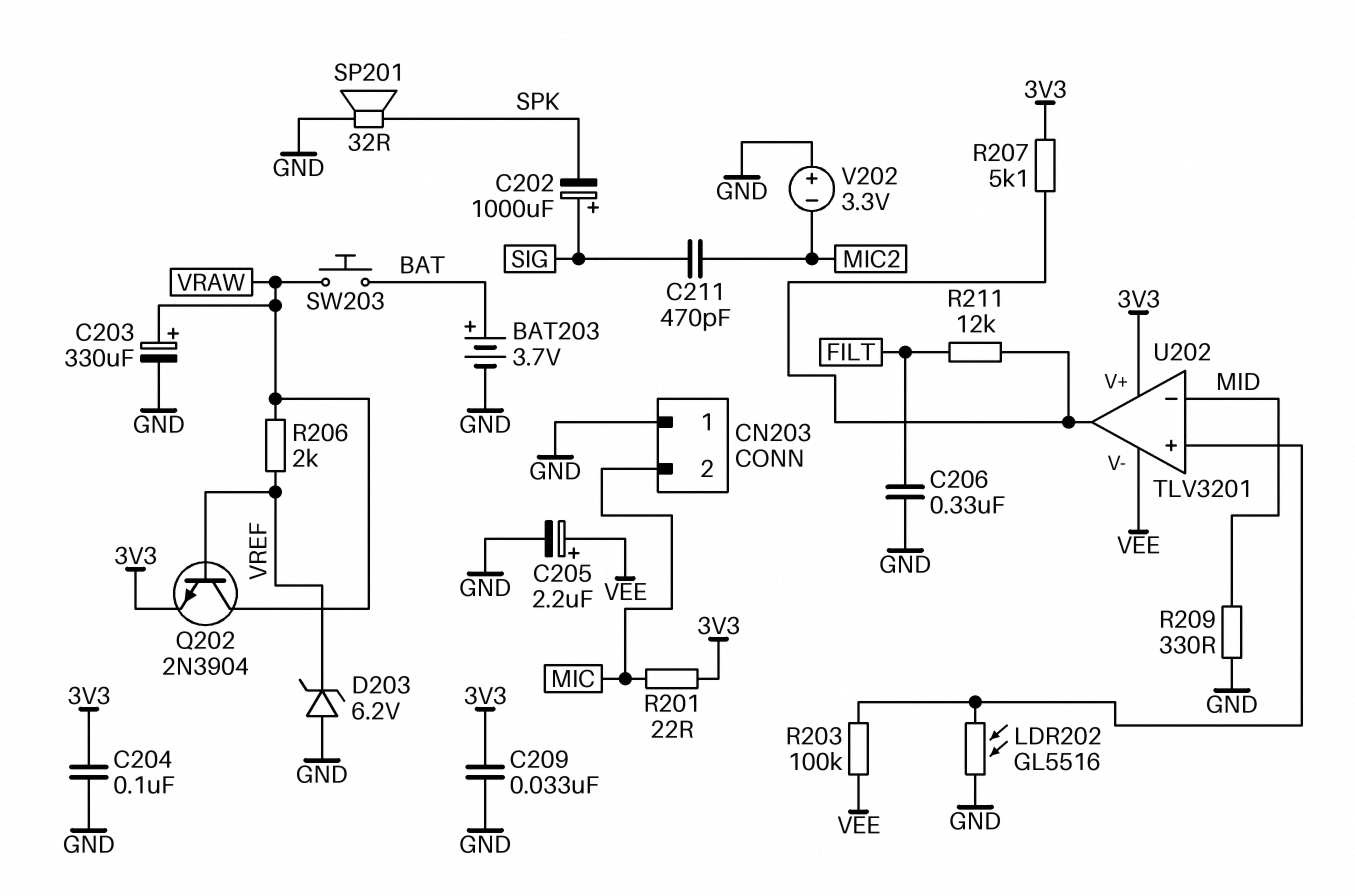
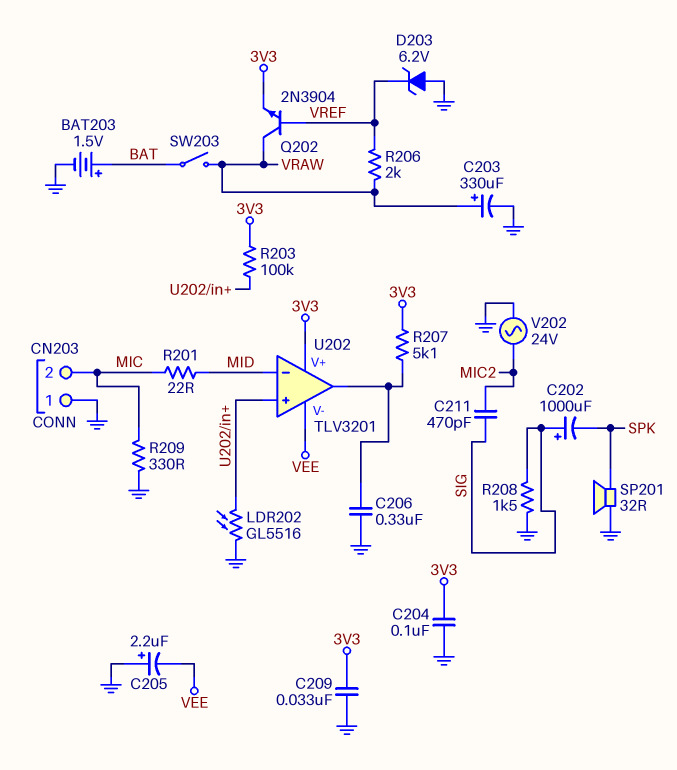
BAT203: 3.7V (plus BAT, minus GND) -> 1.5V (plus BAT, minus GND)
C205: 2.2uF (plus VEE, minus GND) -> 2.2uF (plus GND, minus VEE)
C206: 330nF (FILT, GND) -> 330nF (GND, U202/out)
R201: 22 (3V3, MIC) -> 22 (MIC, MID)
R203: 100k (U202/in+, VEE) -> 100k (3V3, U202/in+)
R208: none -> 1.5k (GND, SIG)
R209: 330 (GND, MID) -> 330 (GND, MIC)
R211: 12k (FILT, U202/out) -> none
SW203: button (BAT, VRAW) -> switch (BAT, VRAW)
V202: 3.3V (plus GND, minus MIC2) -> AC 24V (GND, MIC2)

